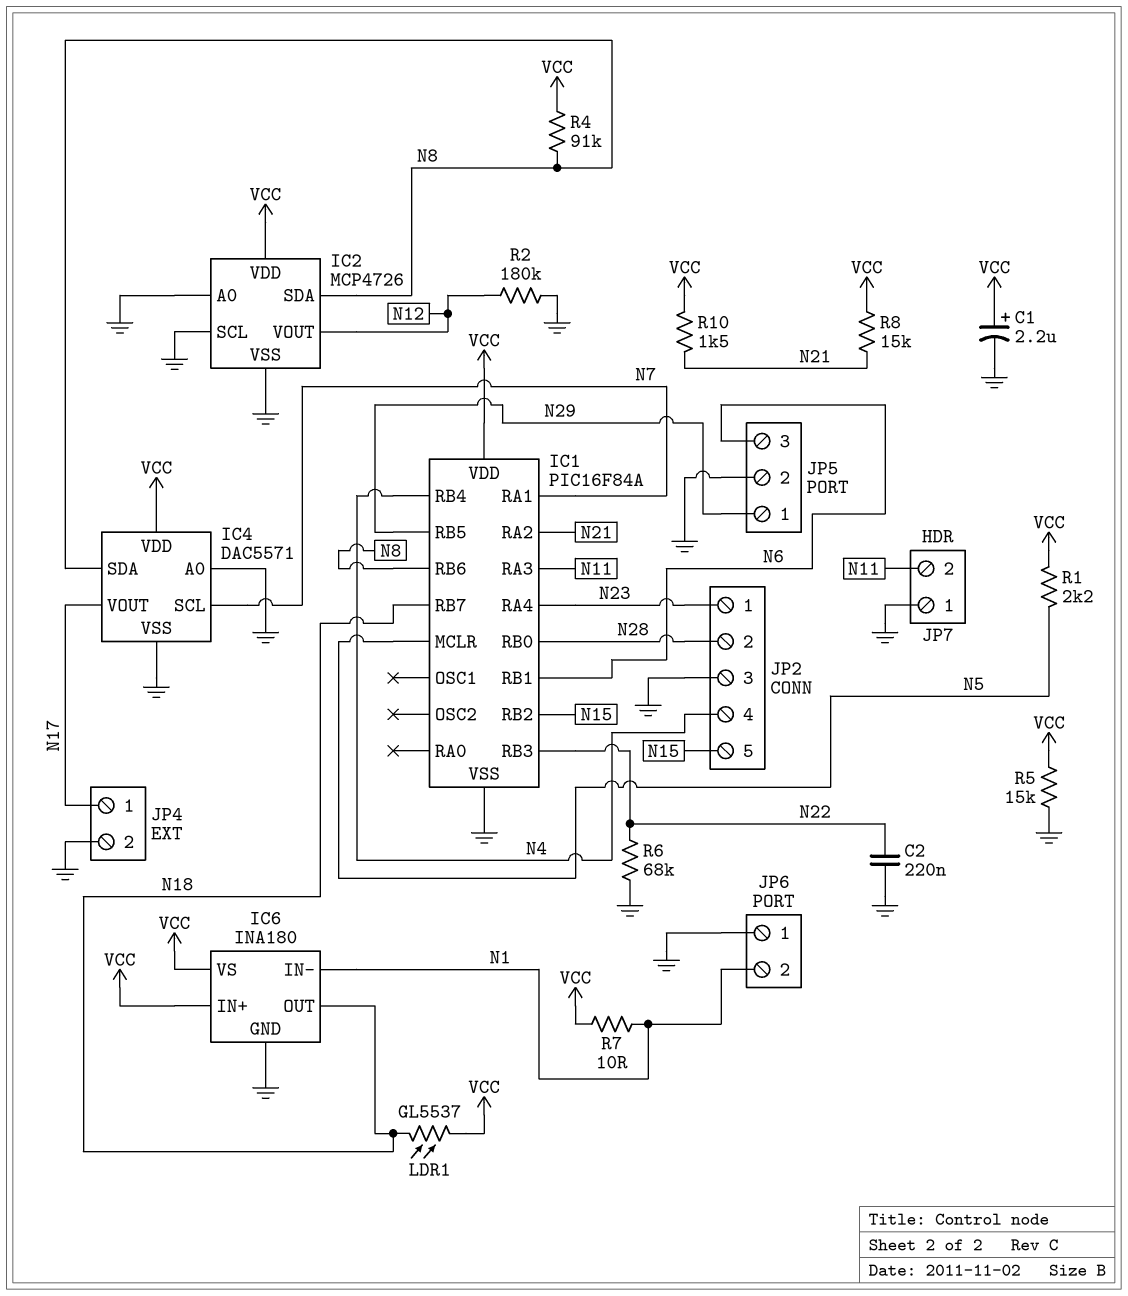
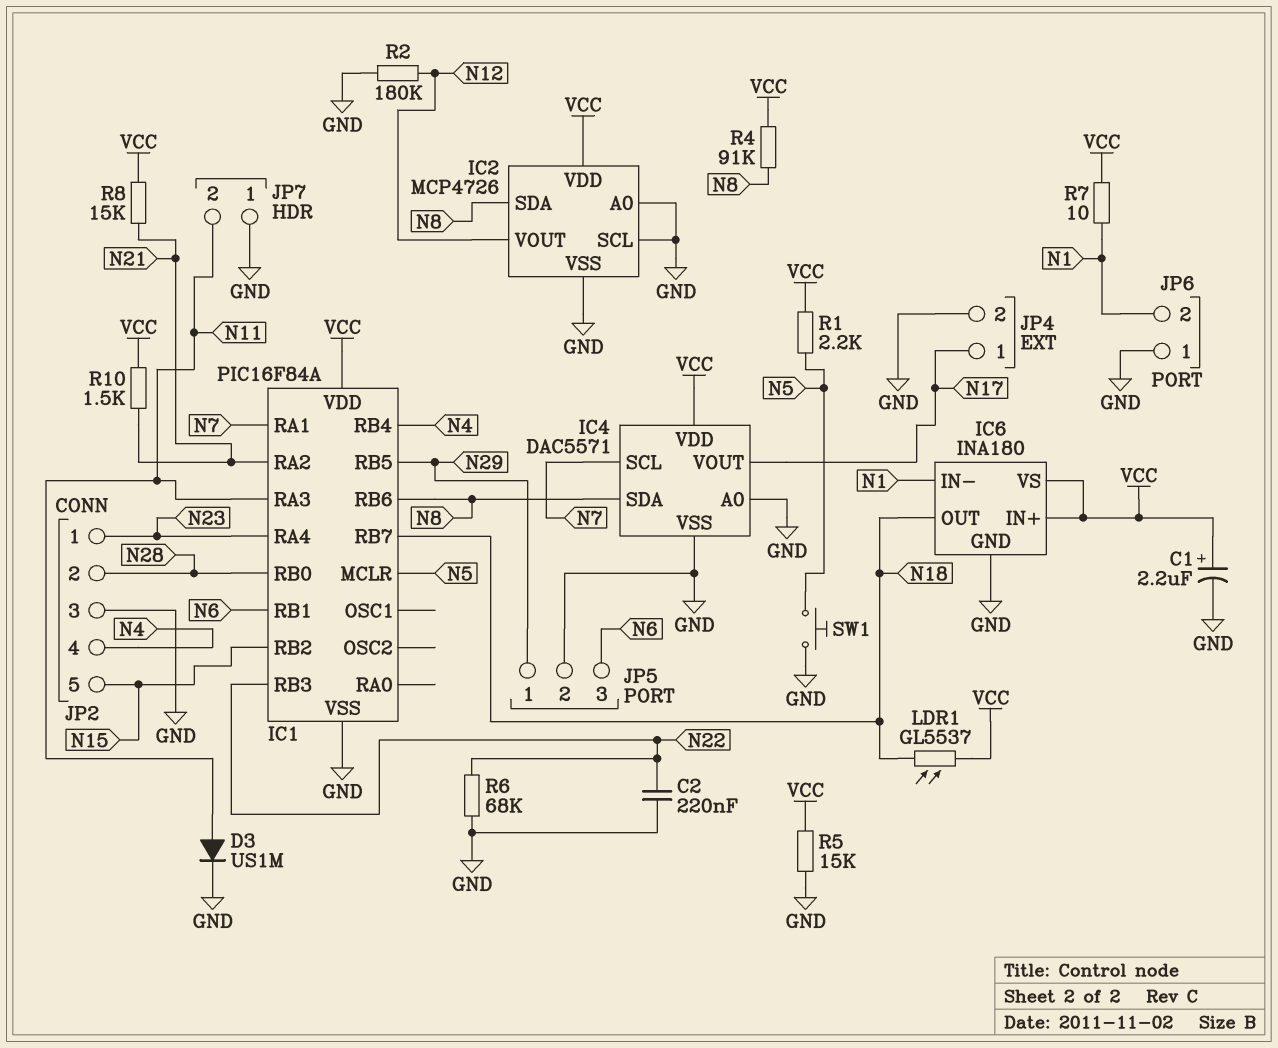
D3: none -> diode US1M (A N11, K GND)
SW1: none -> button (GND, N5)

